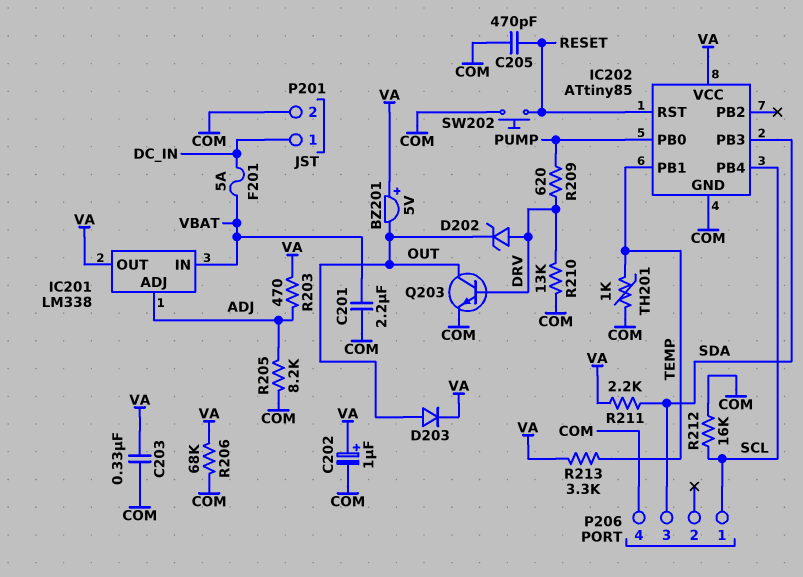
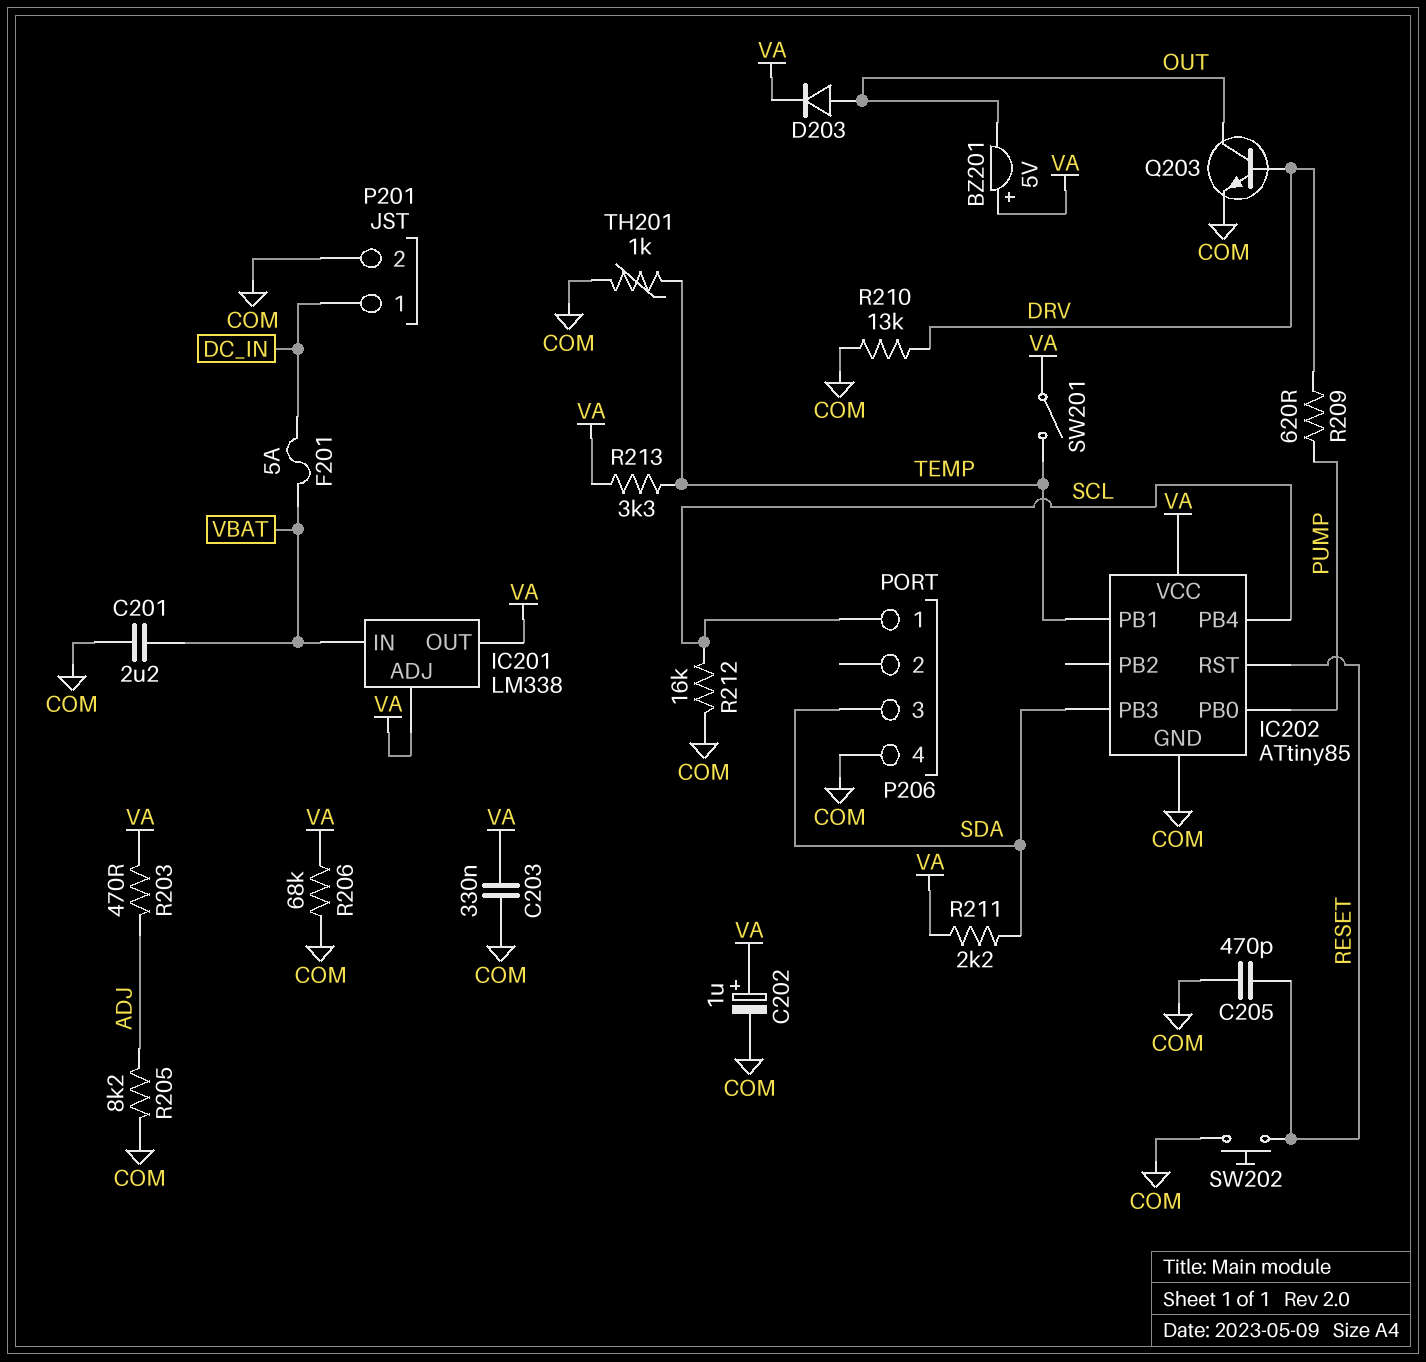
D202: zener (A DRV, K OUT) -> none
IC201 pin ADJ: ADJ -> VA
SW201: none -> switch (TEMP, VA)

